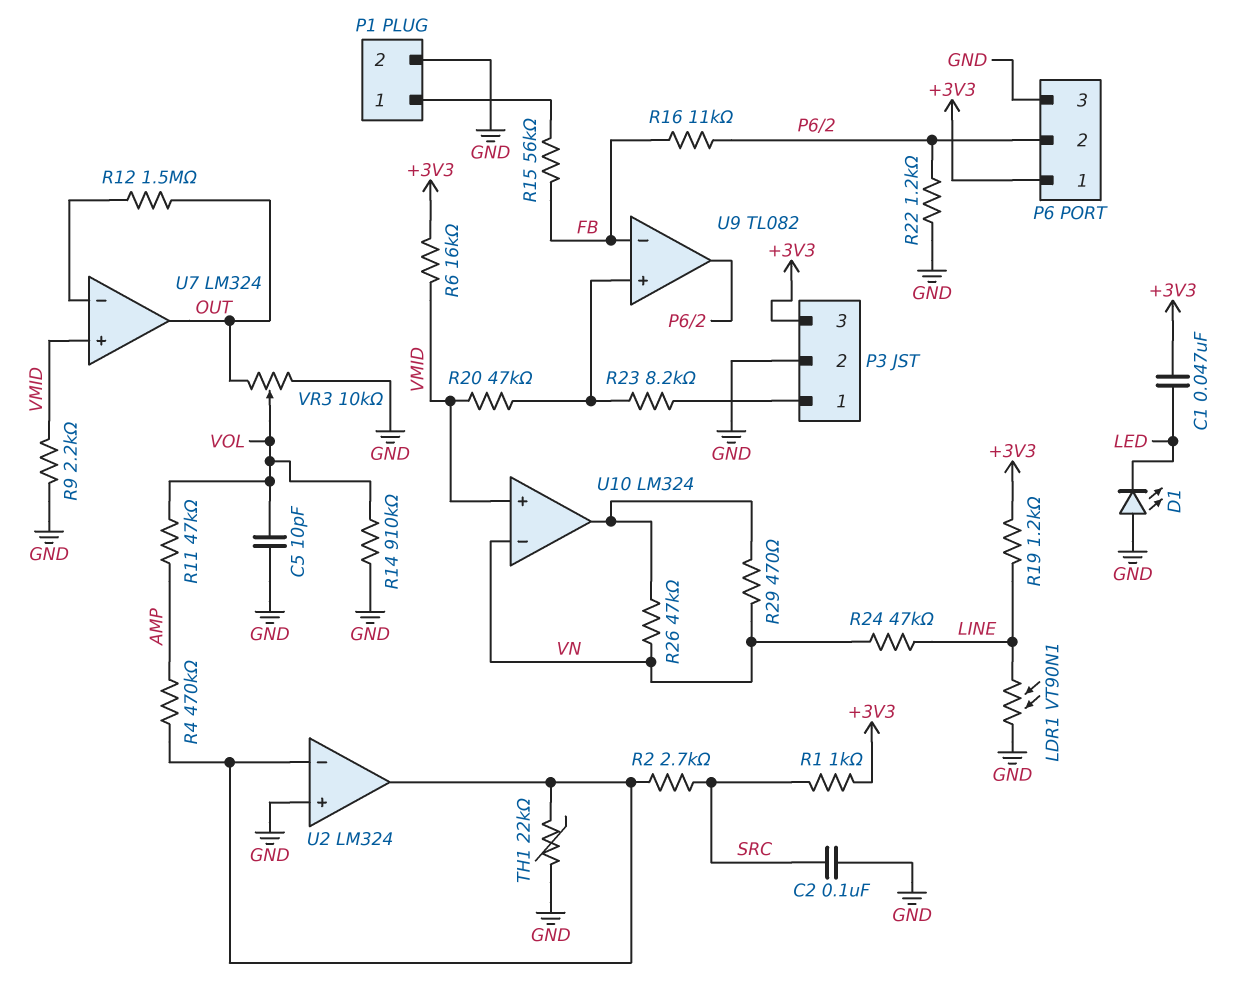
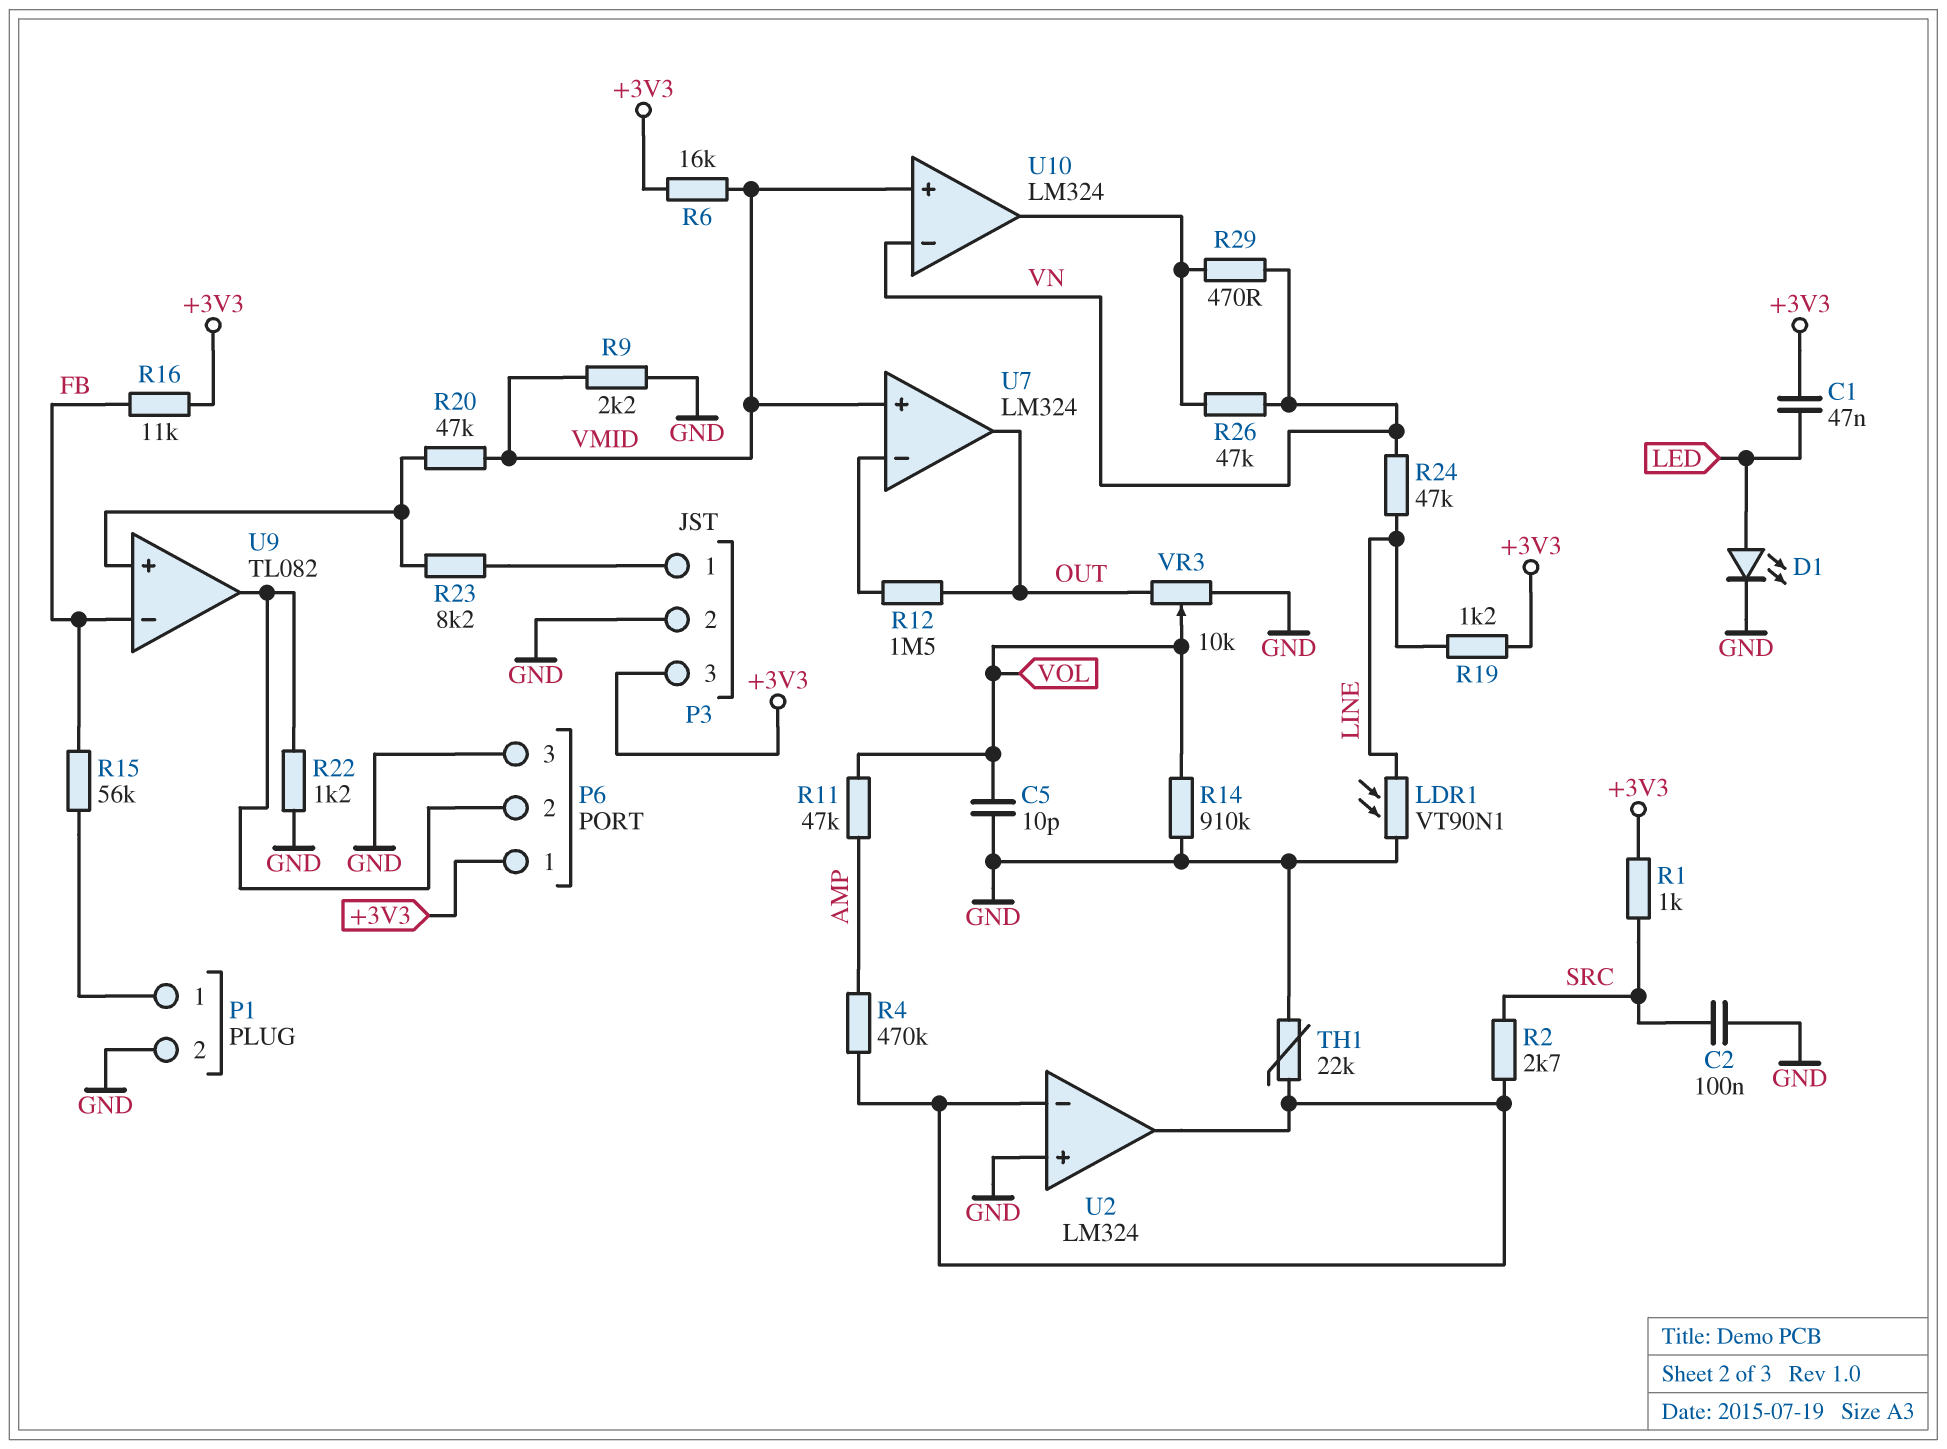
D1: LED (A GND, K LED) -> LED (A LED, K GND)
R16: 11k (FB, P6/2) -> 11k (+3V3, FB)

